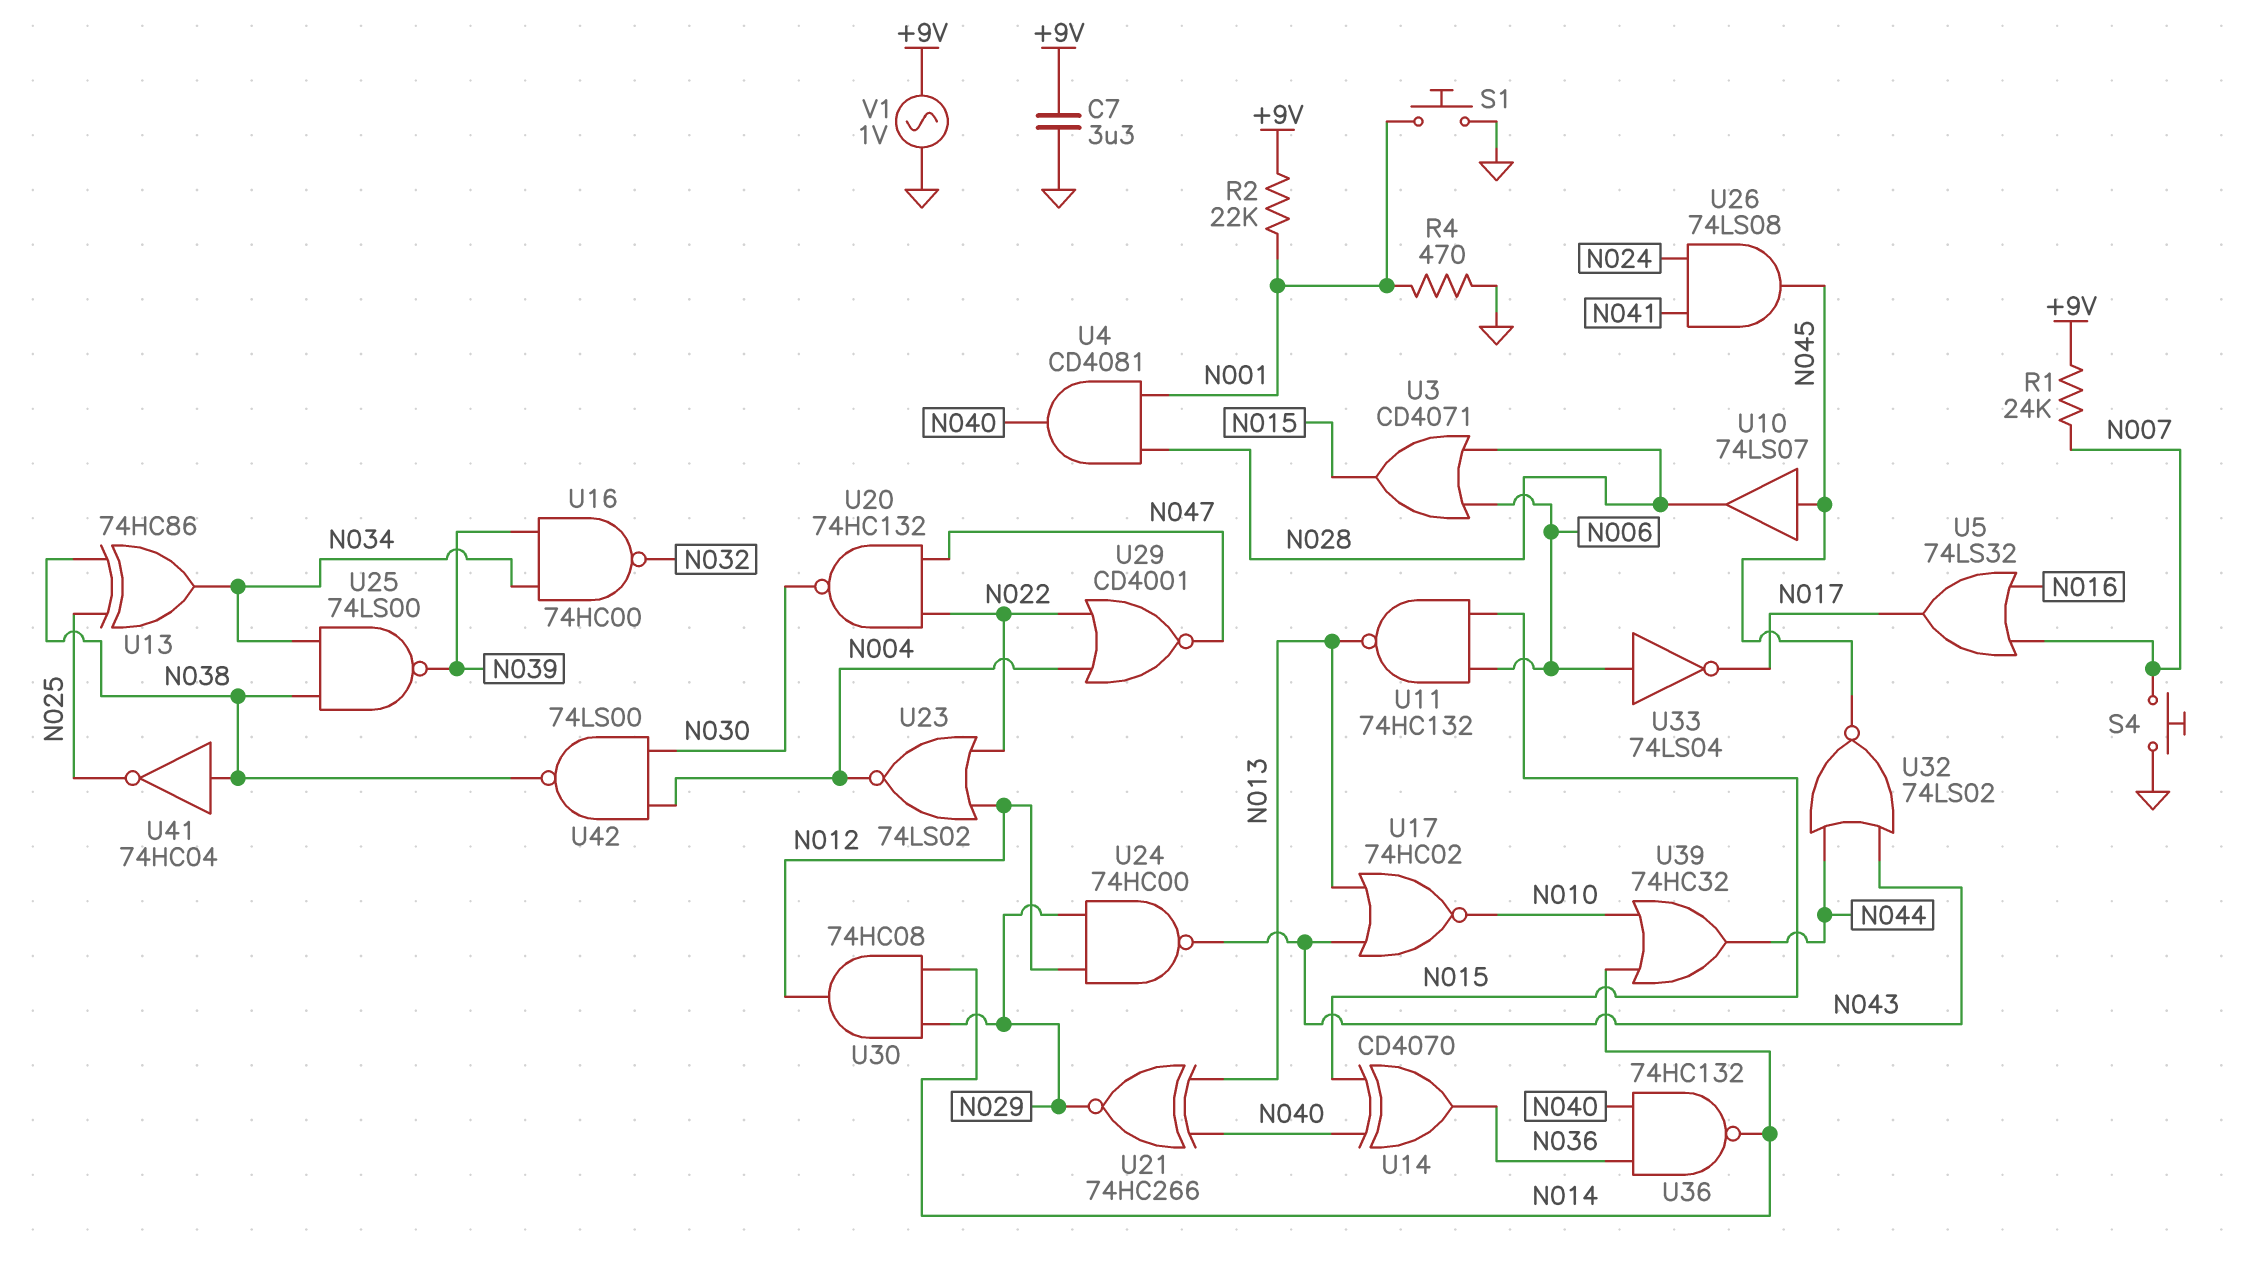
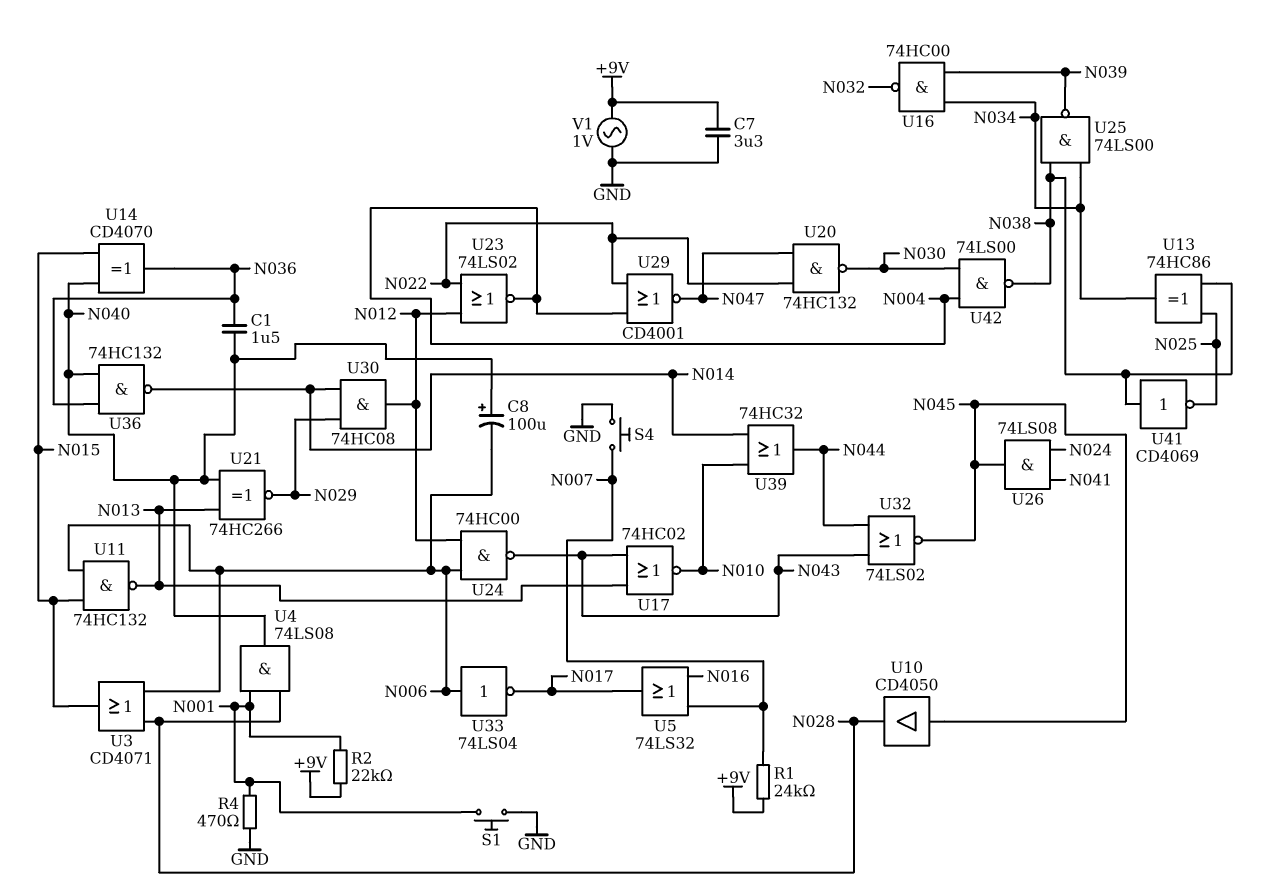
C1: none -> 1.5uF (N036, N040)
C8: none -> 100uF (plus N040, minus N006)
U4: AND CD4081 (in N001, in N028, out N040) -> AND 74LS08 (in N001, in N028, out N040)
U10: buffer 74LS07 (in N045, out N028) -> buffer CD4050 (in N045, out N028)
U24: NAND 74HC00 (in N012, in N029, out N043) -> NAND 74HC00 (in N006, in N012, out N043)
U41: NOT 74HC04 (in N038, out N025) -> NOT CD4069 (in N038, out N025)

